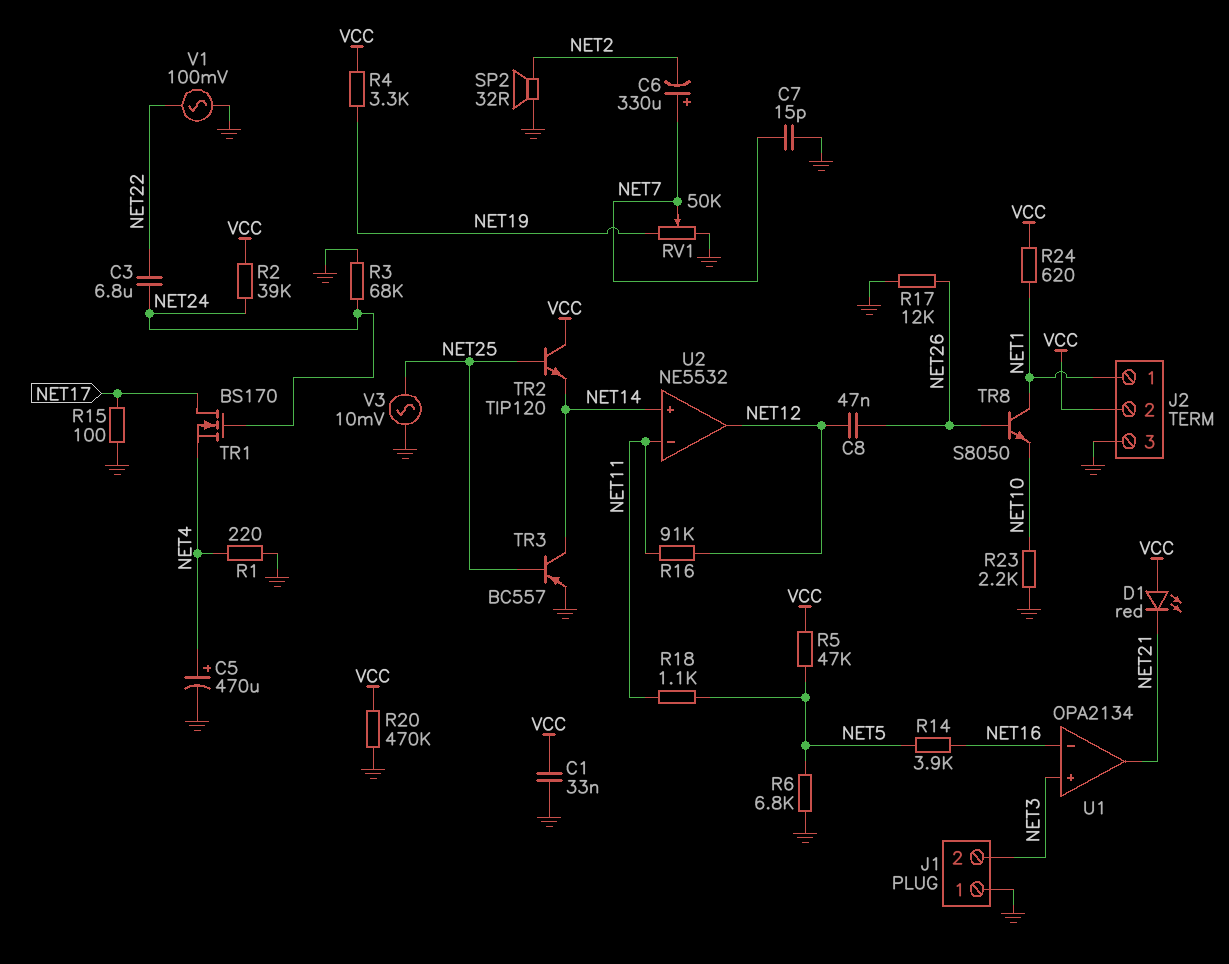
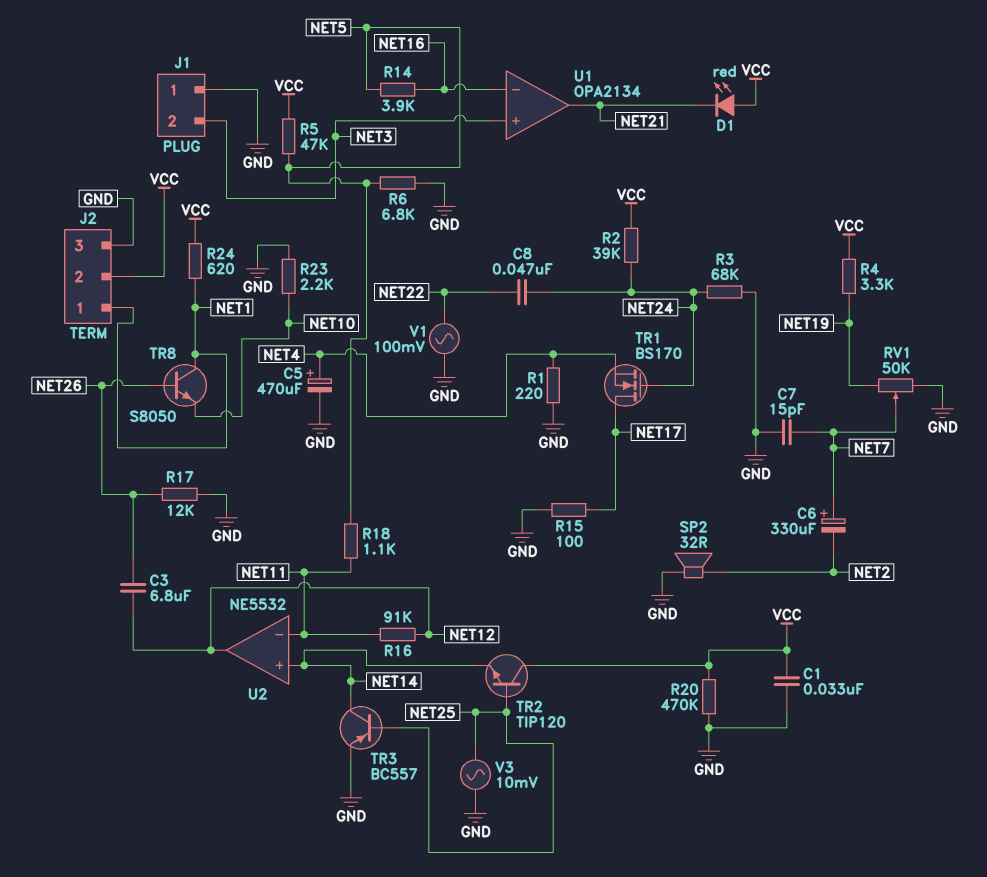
C3: 6.8uF (NET22, NET24) -> 6.8uF (NET12, NET26)
C8: 47nF (NET12, NET26) -> 47nF (NET22, NET24)

